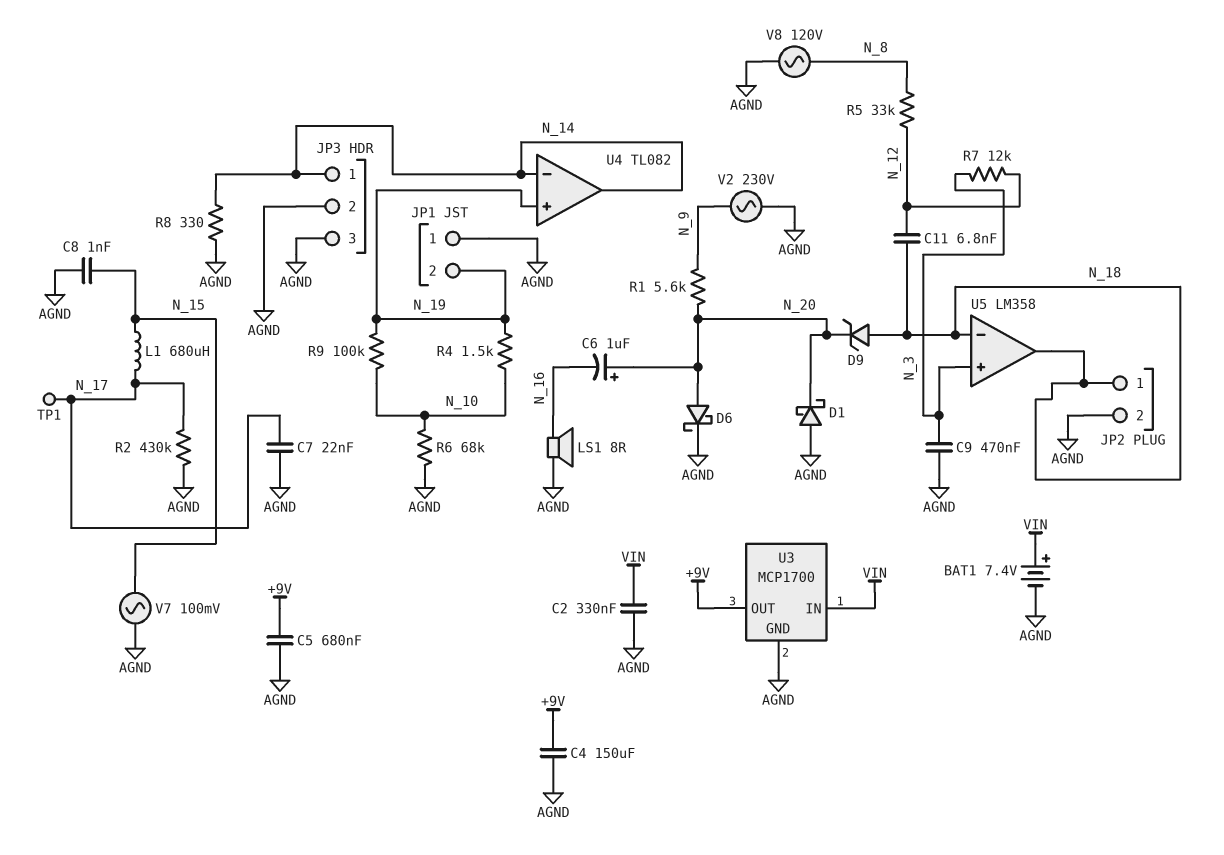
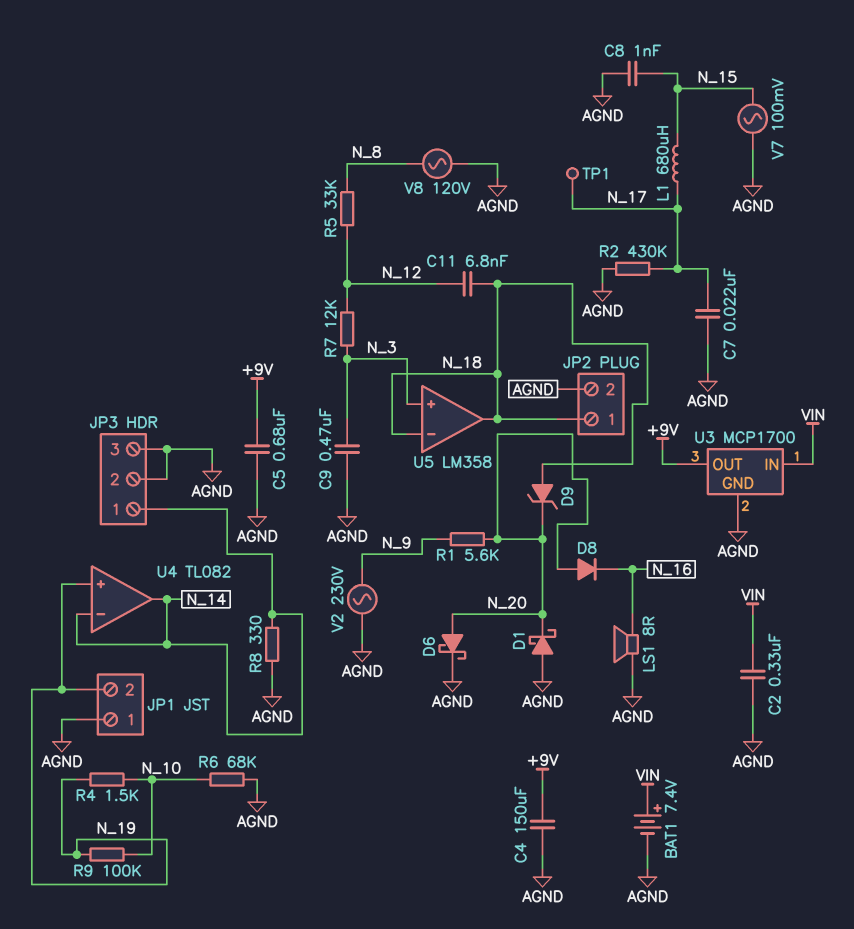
C6: 1uF (plus N_20, minus N_16) -> none
D8: none -> diode (A N_20, K N_16)

